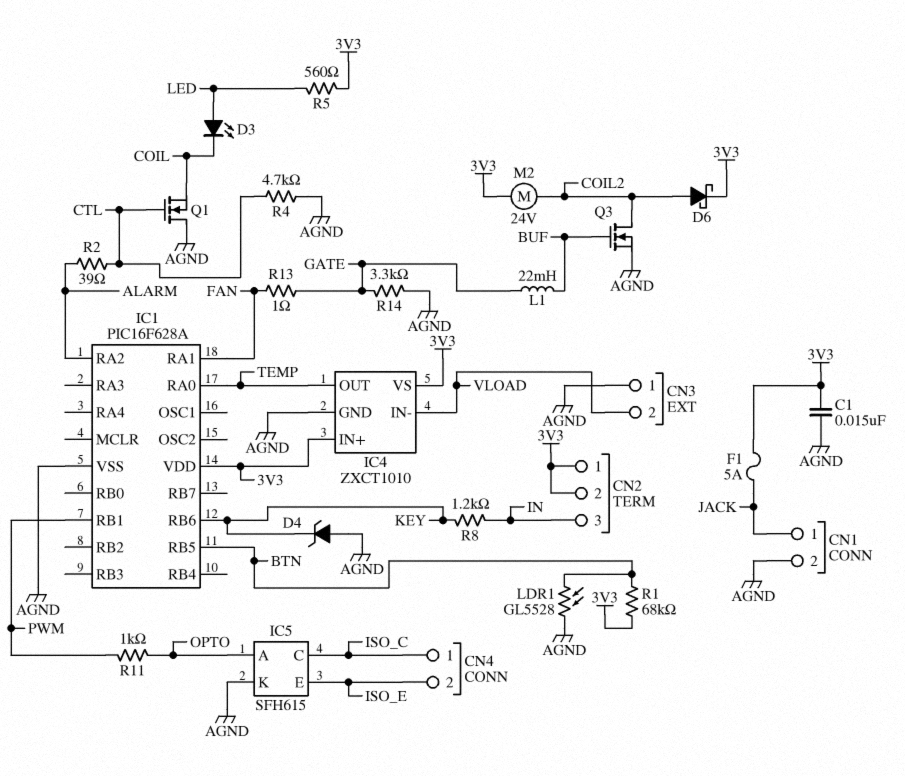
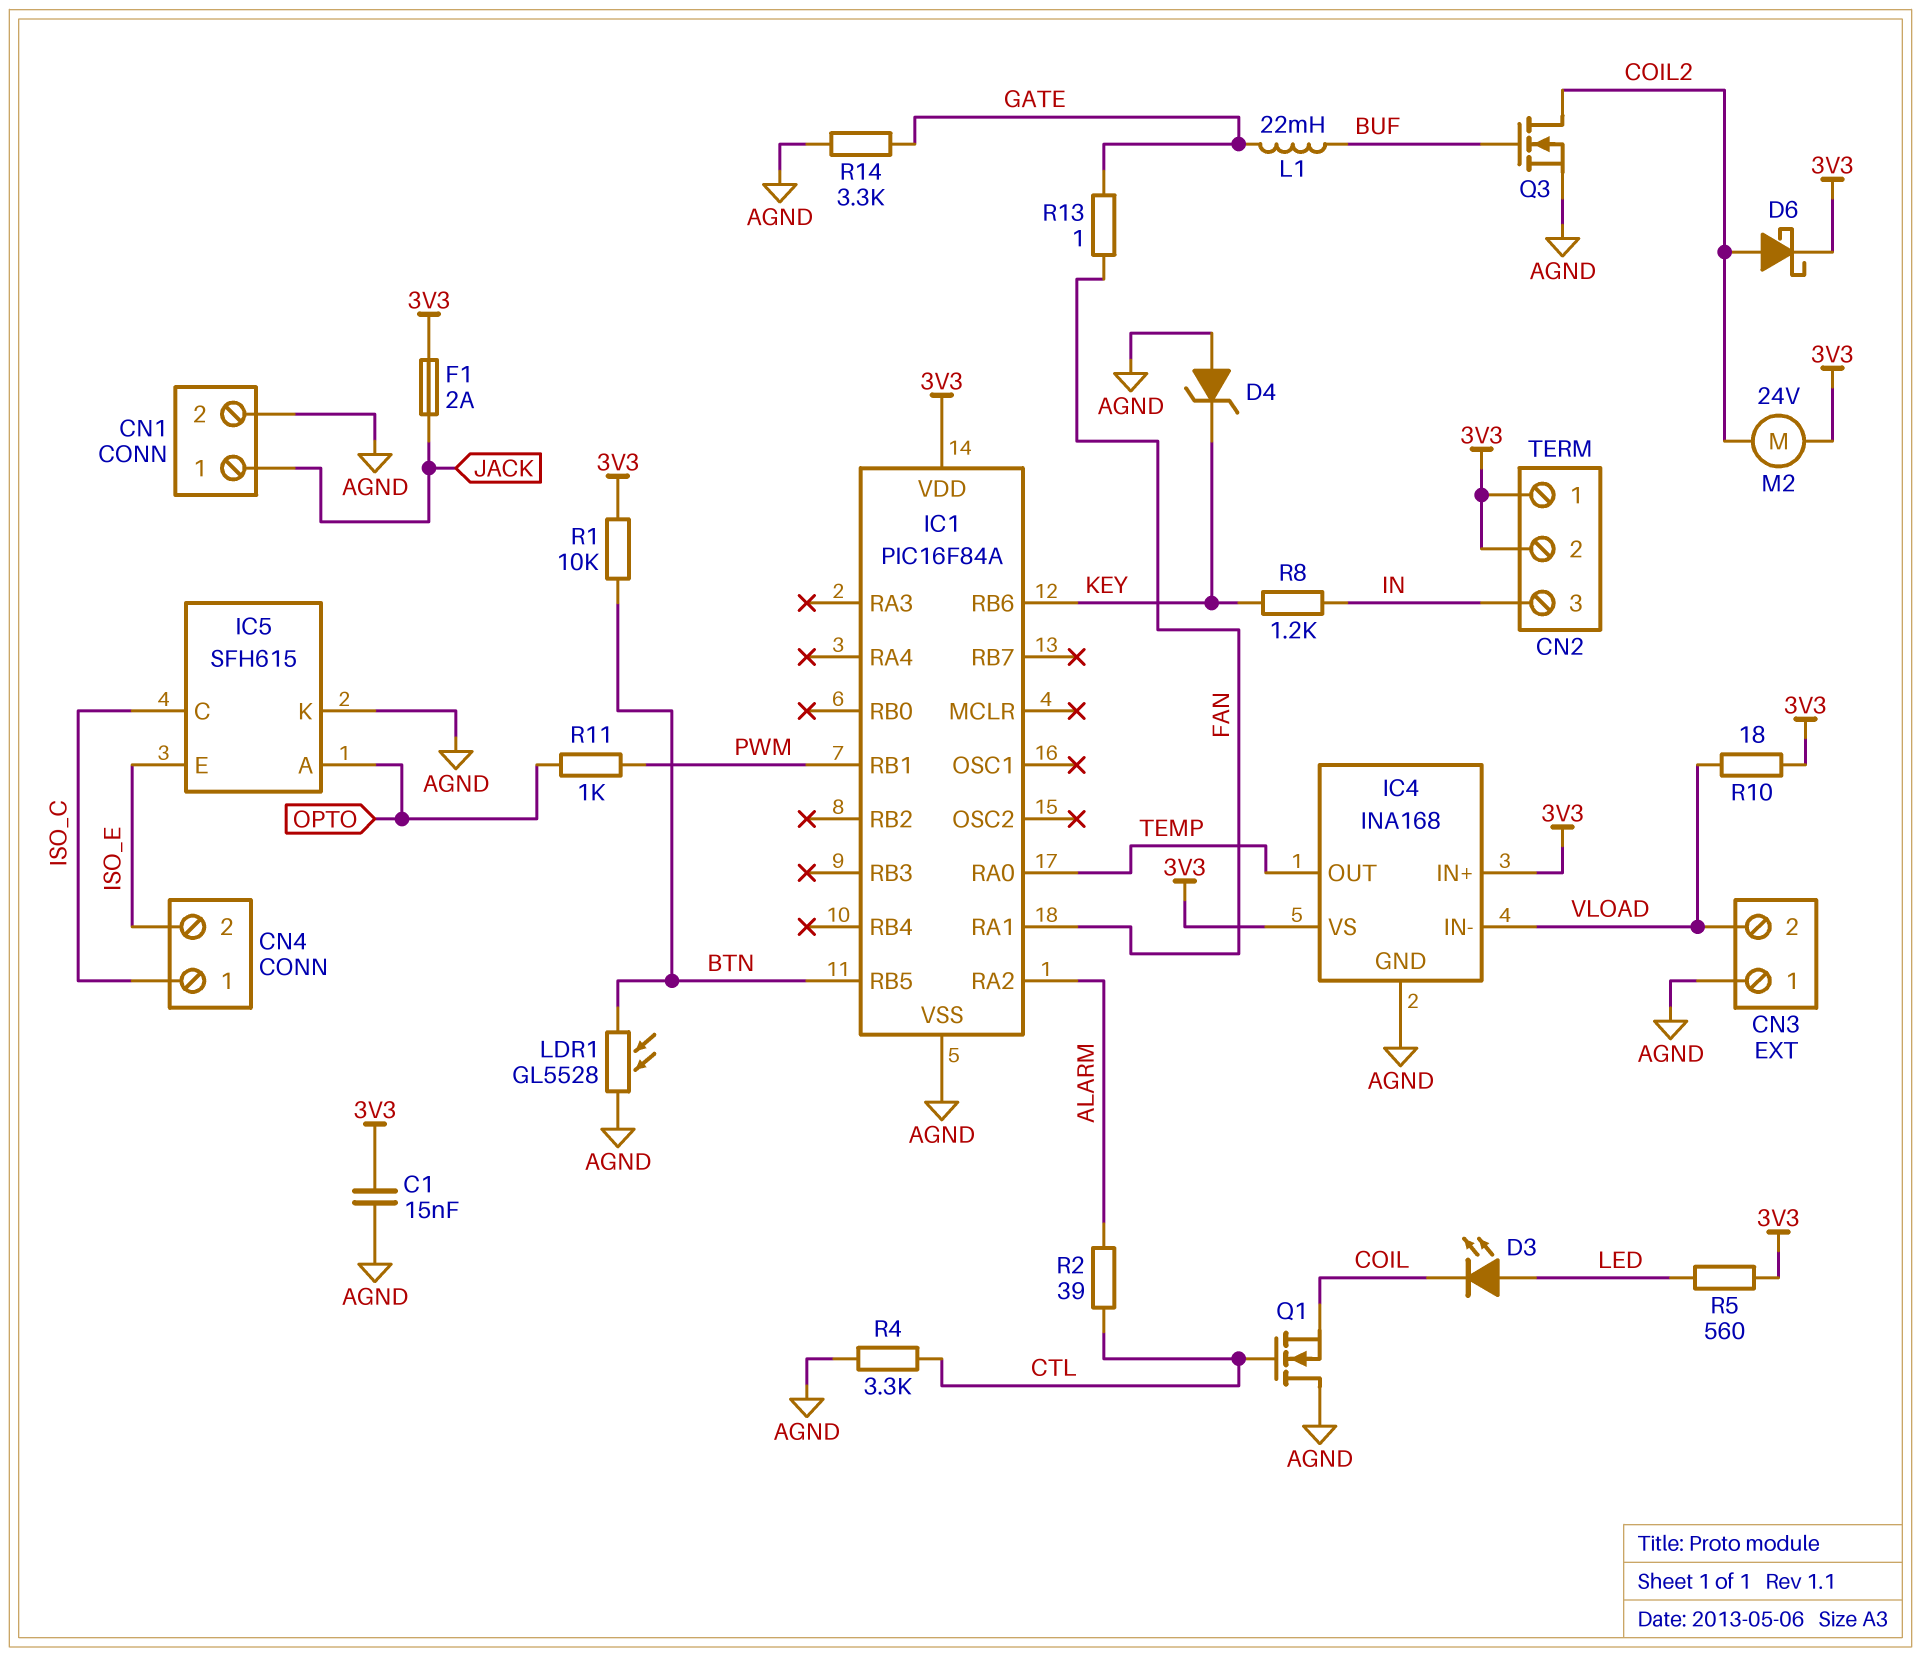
F1: 5A (3V3, JACK) -> 2A (3V3, JACK)
IC1: PIC16F628A -> PIC16F84A
IC4: ZXCT1010 -> INA168
R1: 68k (3V3, BTN) -> 10k (3V3, BTN)
R4: 4.7k (AGND, CTL) -> 3.3k (AGND, CTL)
R10: none -> 18 (3V3, VLOAD)

